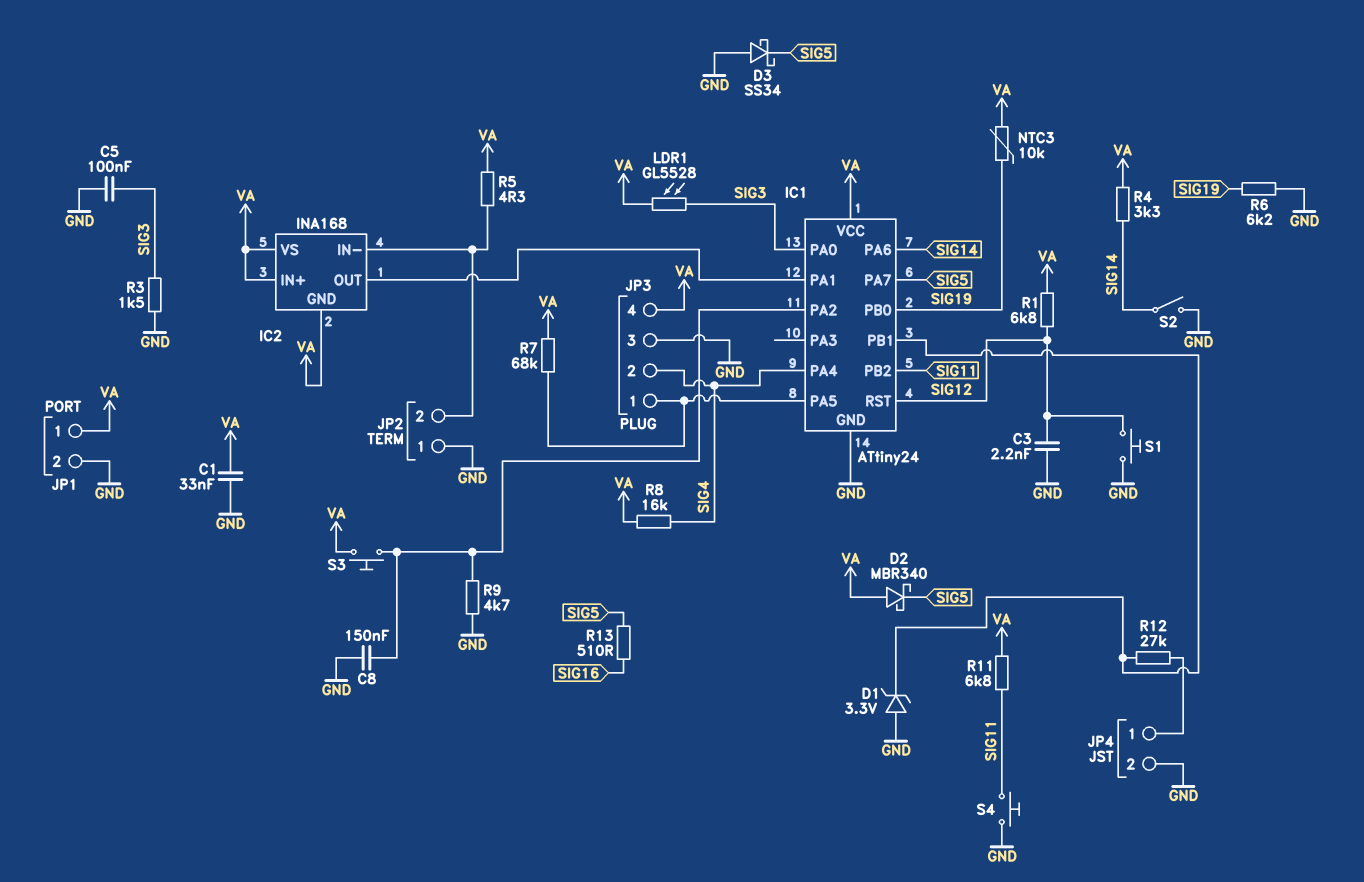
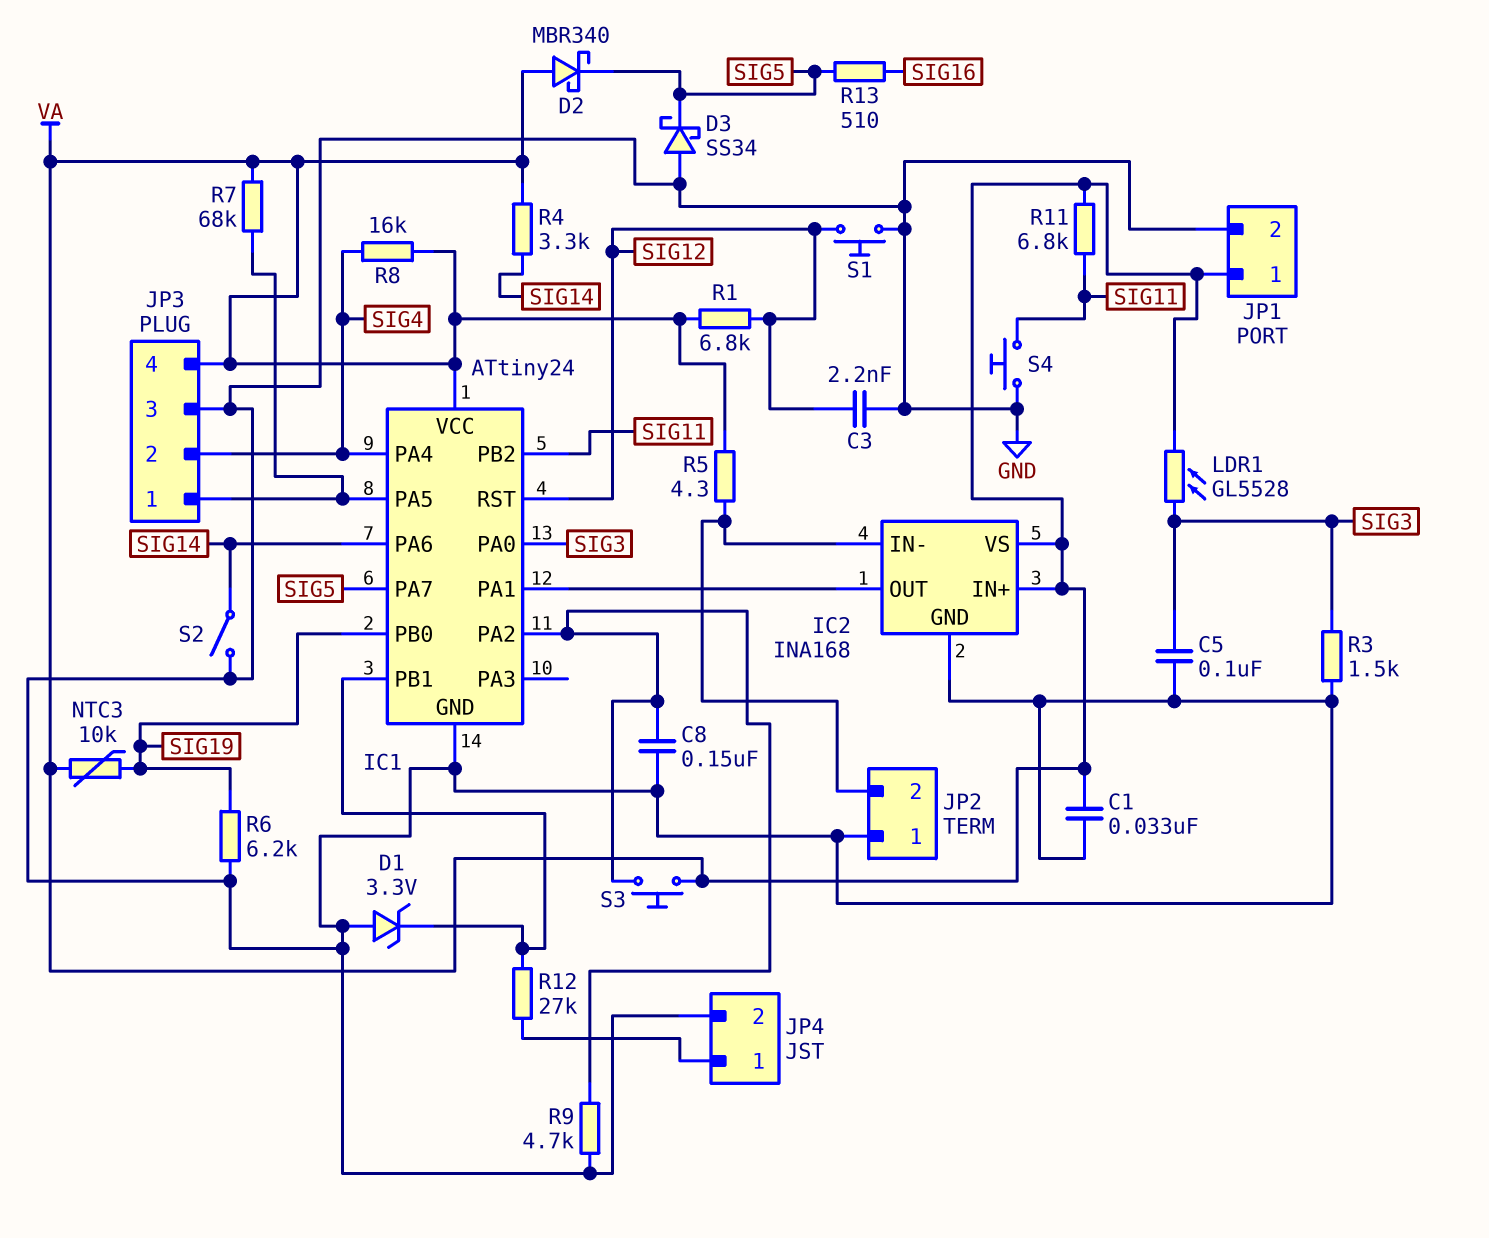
IC2 pin GND: VA -> GND

